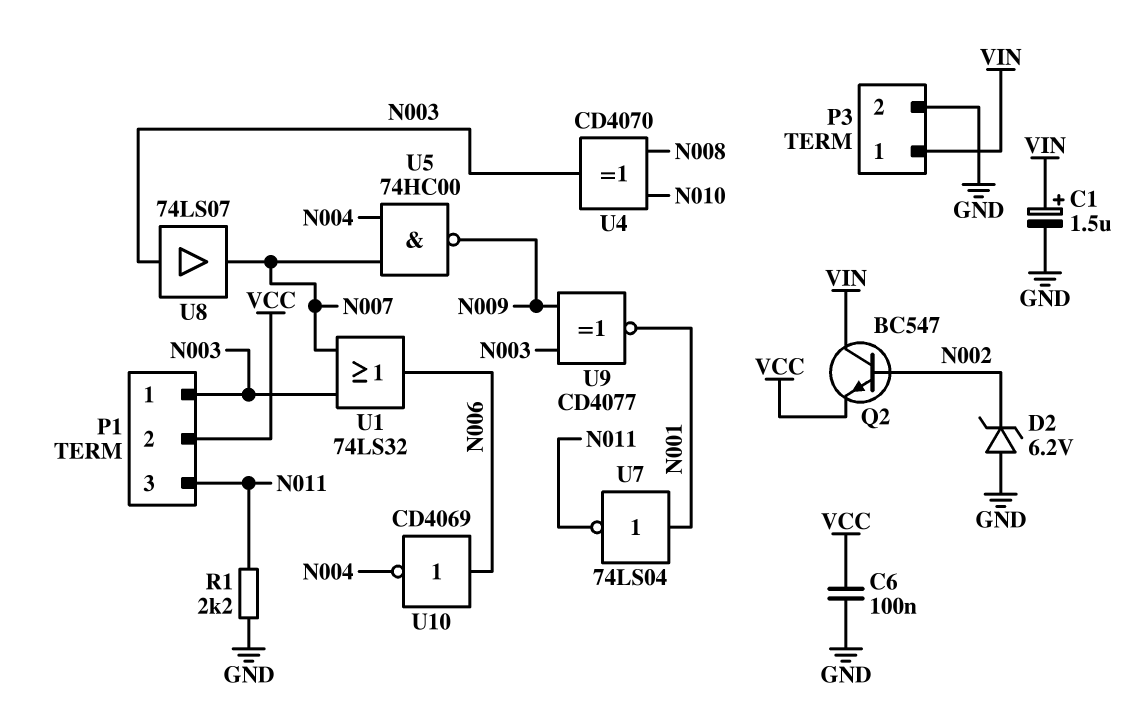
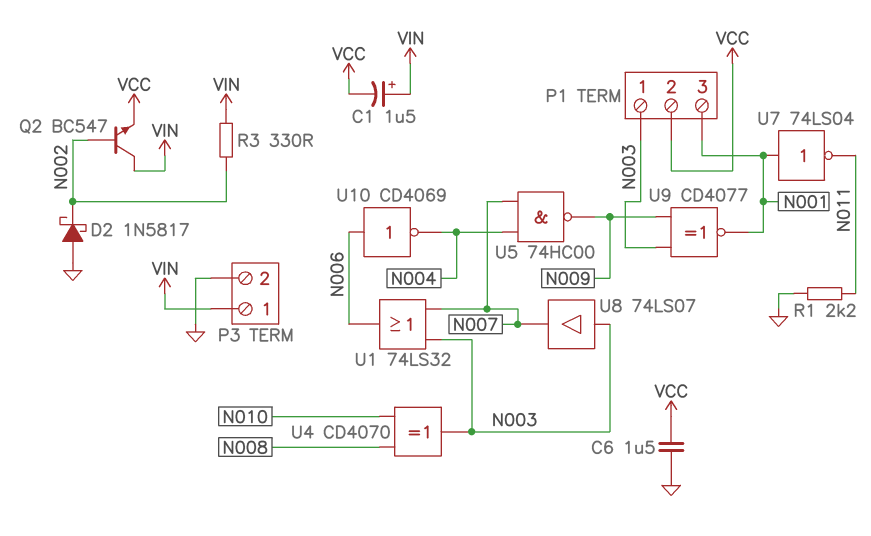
C1: 1.5uF (plus VIN, minus GND) -> 1.5uF (plus VIN, minus VCC)
C6: 100nF (GND, VCC) -> 1.5uF (GND, VCC)
D2: zener 6.2V (A GND, K N002) -> schottky 1N5817 (A GND, K N002)
P1 pin 3: N011 -> N001
R3: none -> 330 (N002, VIN)

